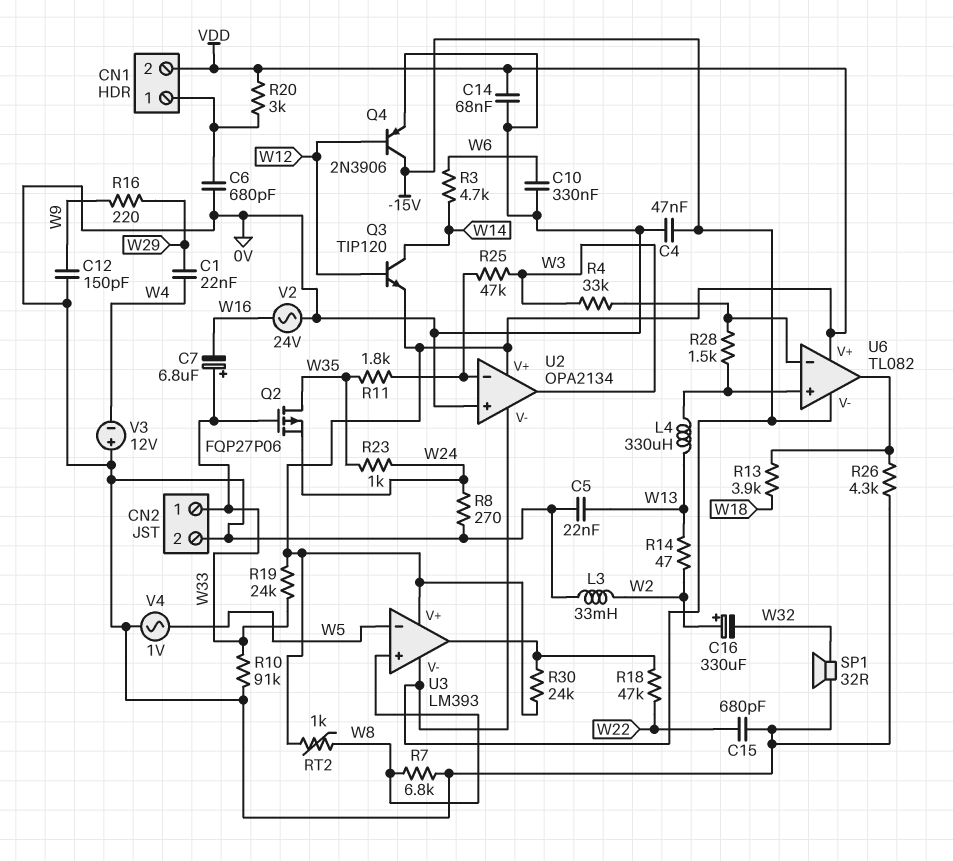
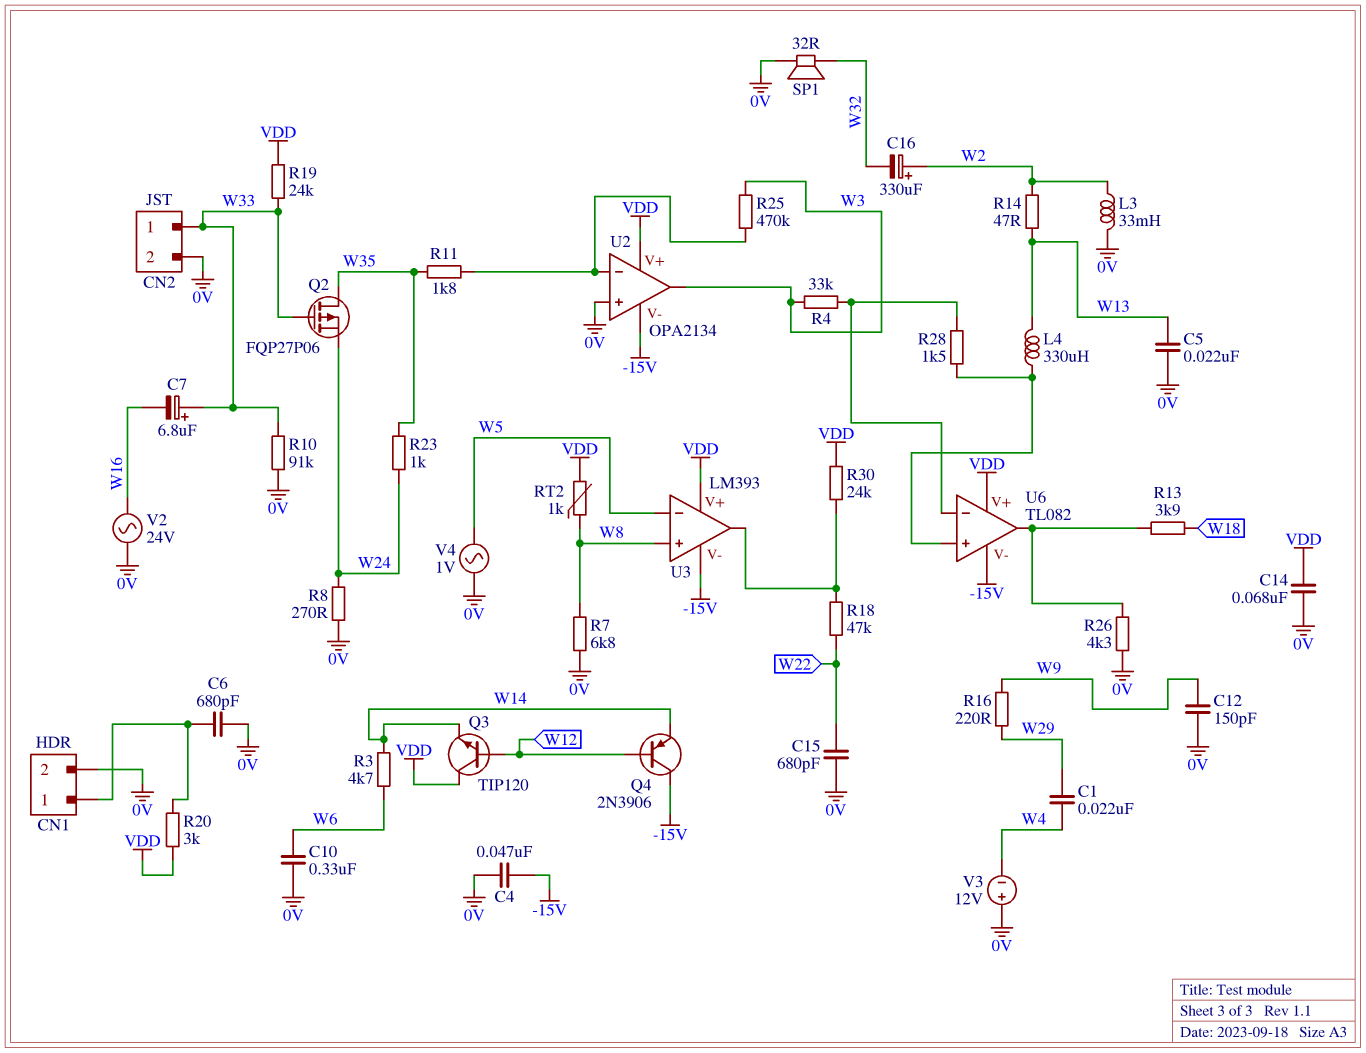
CN1 pin 2: VDD -> 0V
Q3: NPN TIP120 (B W12, C W14, E VDD) -> NPN TIP120 (B W12, C VDD, E W14)
Q4: PNP 2N3906 (B W12, C -15V, E 0V) -> PNP 2N3906 (B W12, C -15V, E W14)
R25: 47k (U2/in-, W3) -> 470k (U2/in-, W3)

